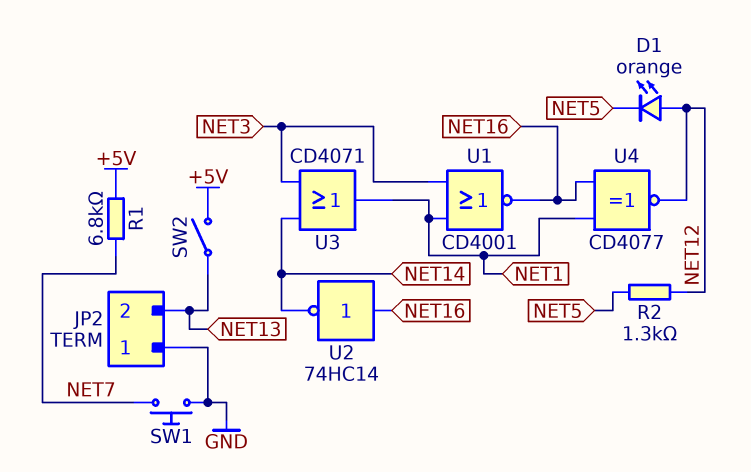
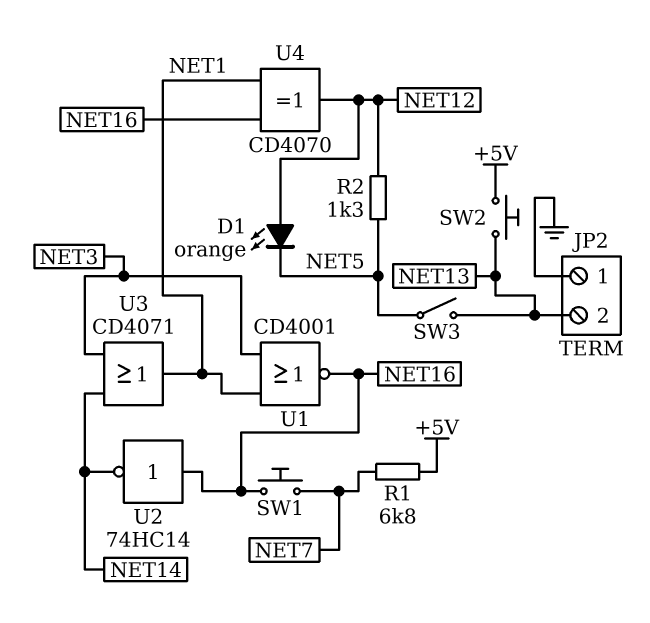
SW1: button (GND, NET7) -> button (NET7, NET16)
SW2: switch (+5V, NET13) -> button (+5V, NET13)
SW3: none -> switch (NET5, NET13)
U4: XNOR CD4077 (in NET1, in NET16, out NET12) -> XOR CD4070 (in NET1, in NET16, out NET12)

